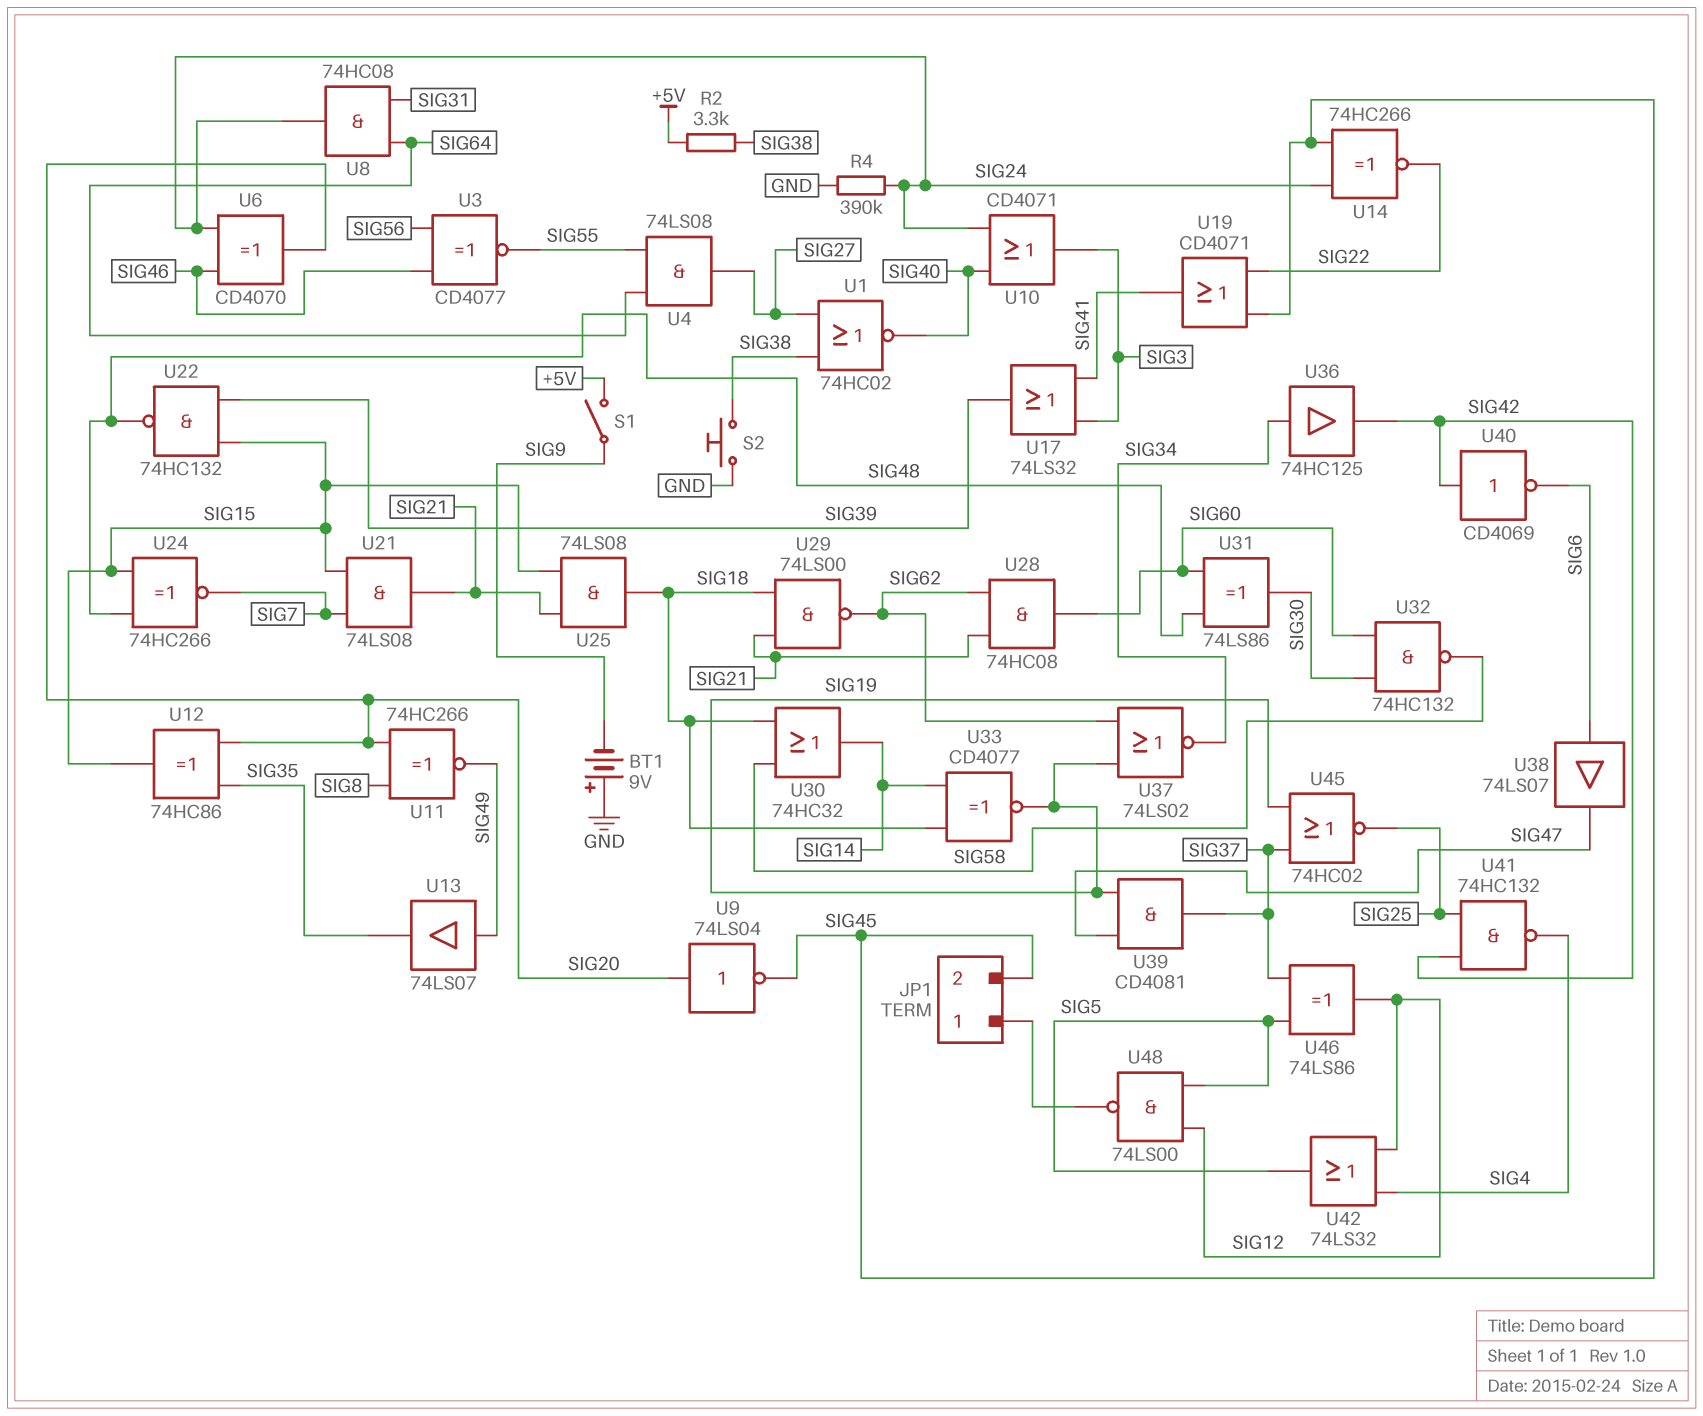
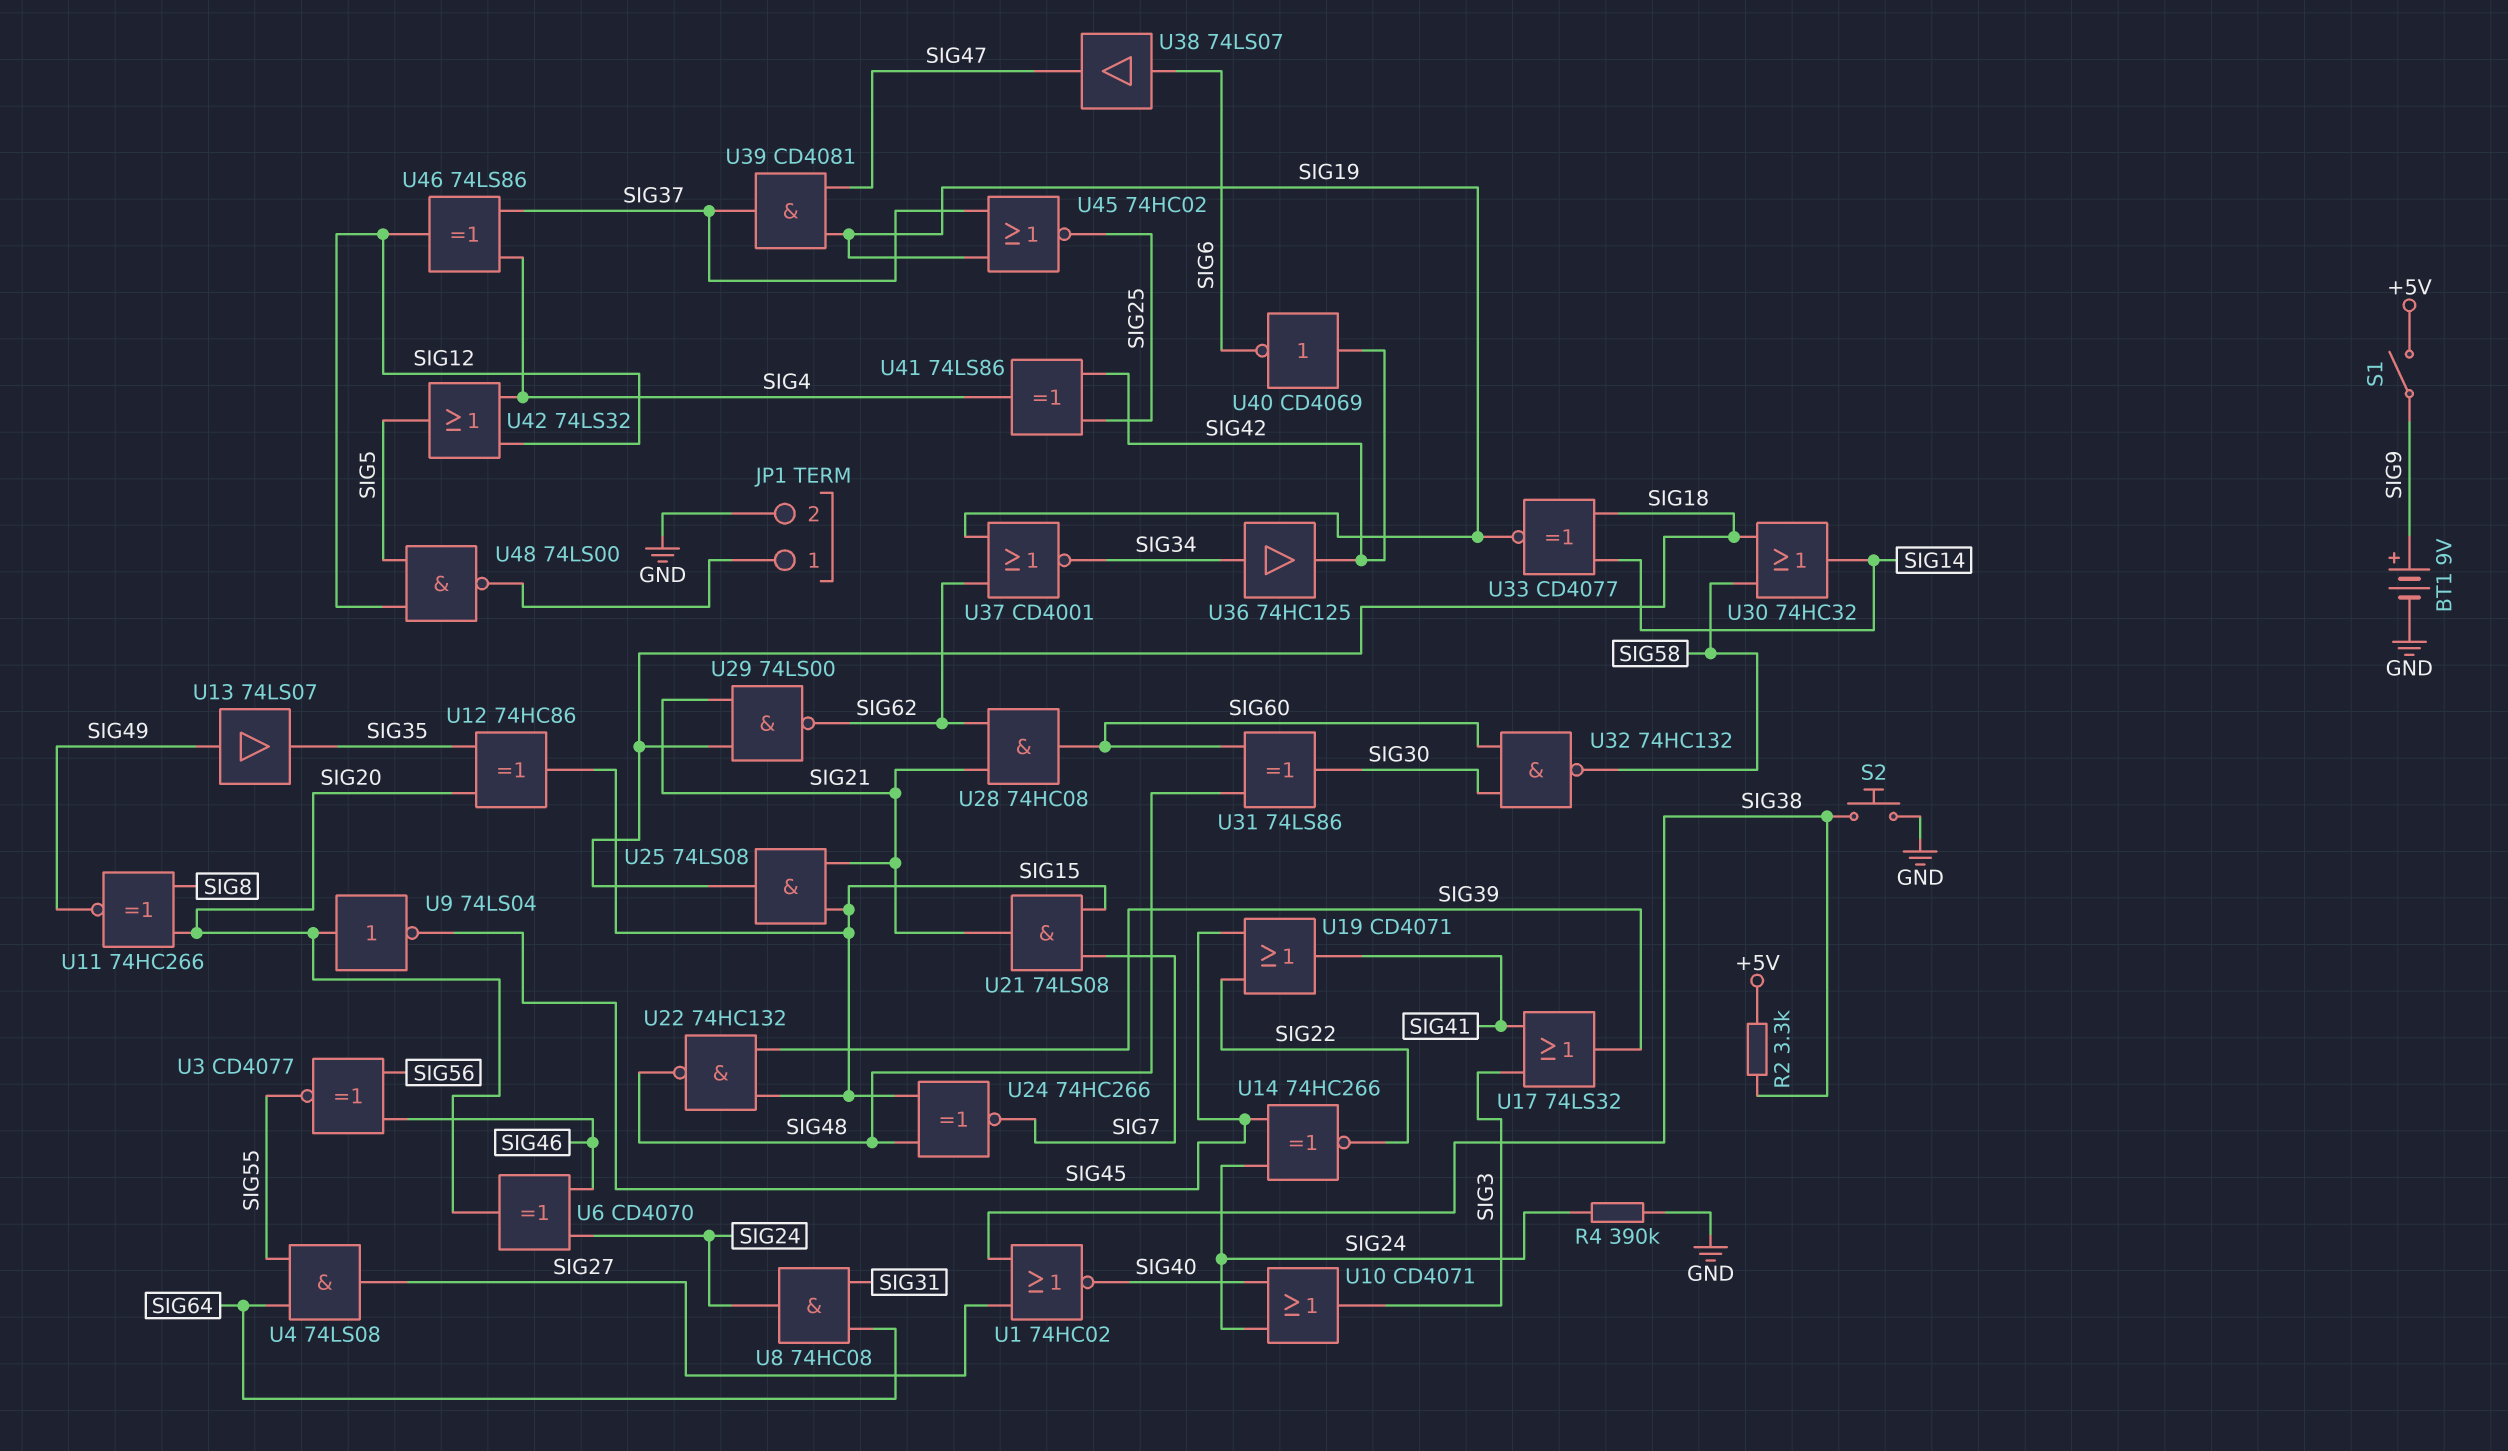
BT1: 9V (plus GND, minus SIG9) -> 9V (plus SIG9, minus GND)
JP1 pin 2: SIG45 -> GND
U37: NOR 74LS02 (in SIG19, in SIG62, out SIG34) -> NOR CD4001 (in SIG19, in SIG62, out SIG34)
U41: NAND 74HC132 (in SIG25, in SIG42, out SIG4) -> XOR 74LS86 (in SIG25, in SIG42, out SIG4)
U46: XOR 74LS86 (in SIG5, in SIG37, out SIG12) -> XOR 74LS86 (in SIG4, in SIG37, out SIG12)

